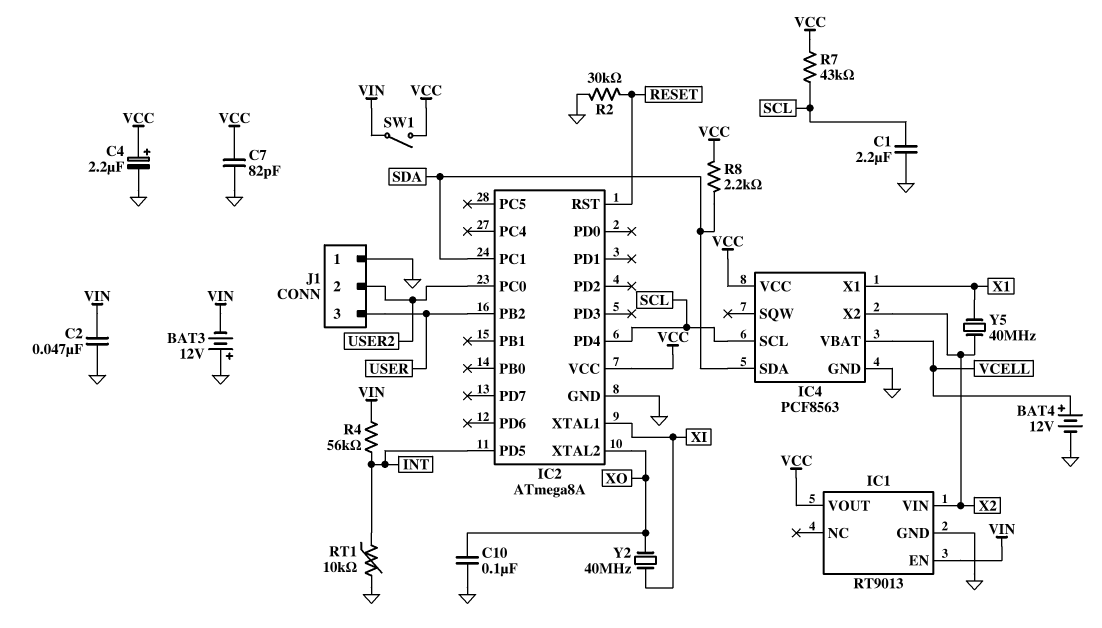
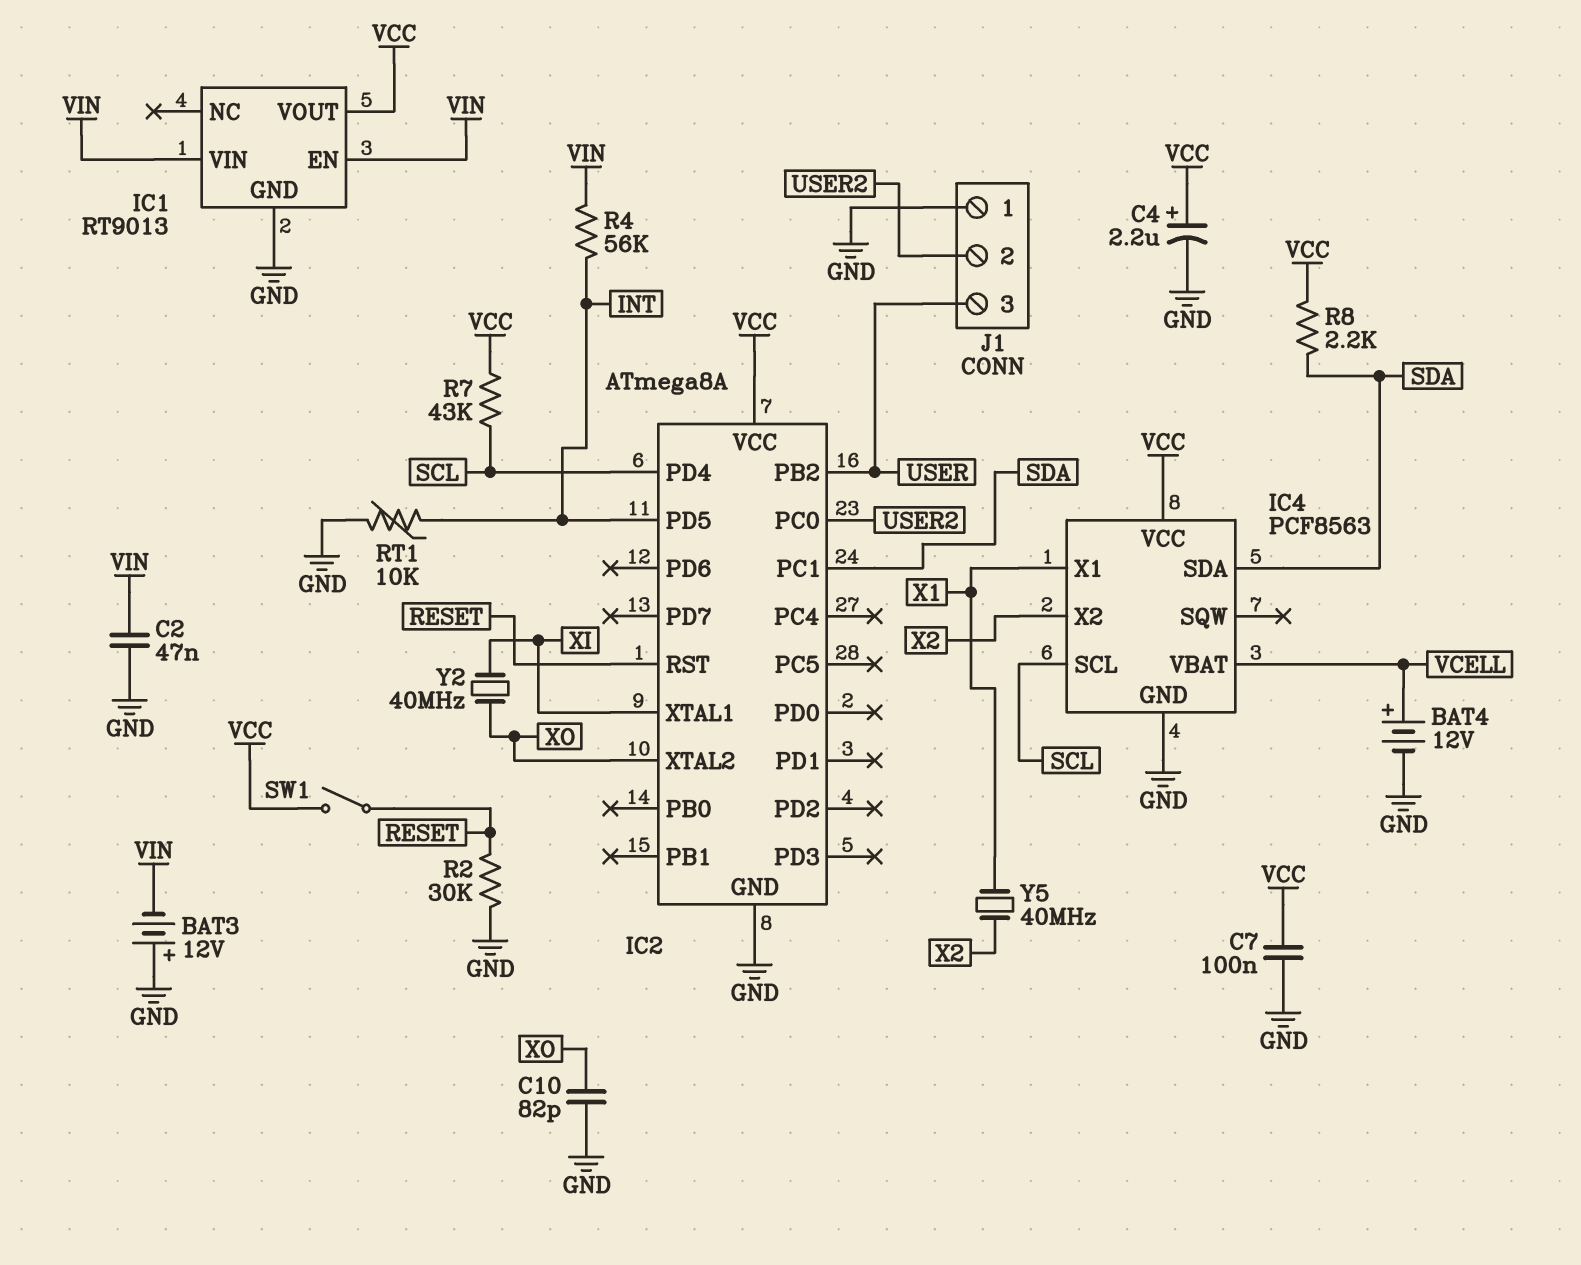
C1: 2.2uF (GND, SCL) -> none
C7: 82pF (GND, VCC) -> 100nF (GND, VCC)
C10: 100nF (GND, XO) -> 82pF (GND, XO)
IC1 pin VIN: X2 -> VIN
SW1: switch (VCC, VIN) -> switch (RESET, VCC)

